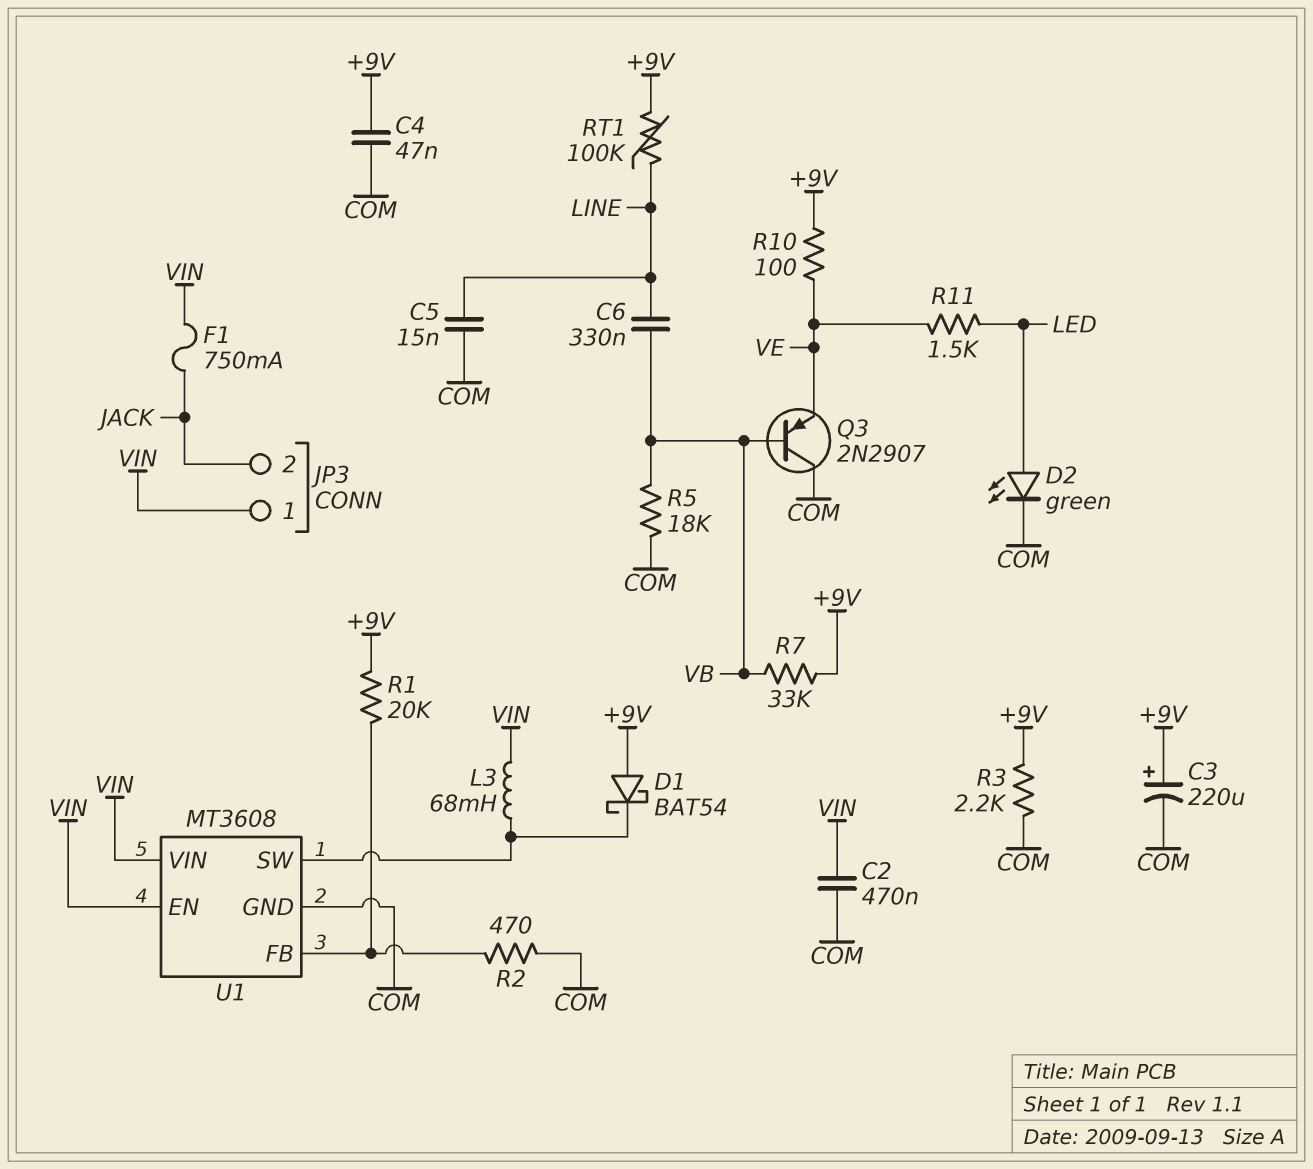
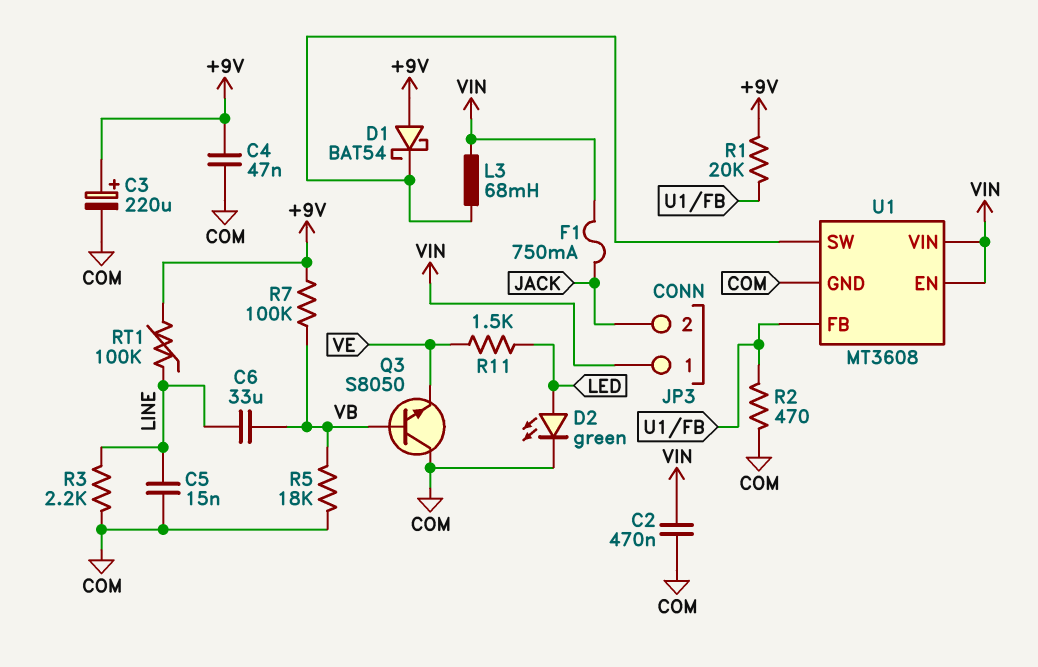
C6: 330nF (LINE, VB) -> 33uF (LINE, VB)
Q3: PNP 2N2907 (B VB, C COM, E VE) -> NPN S8050 (B VB, C COM, E VE)
R3: 2.2k (+9V, COM) -> 2.2k (COM, LINE)
R7: 33k (+9V, VB) -> 100k (+9V, VB)
R10: 100 (+9V, VE) -> none

